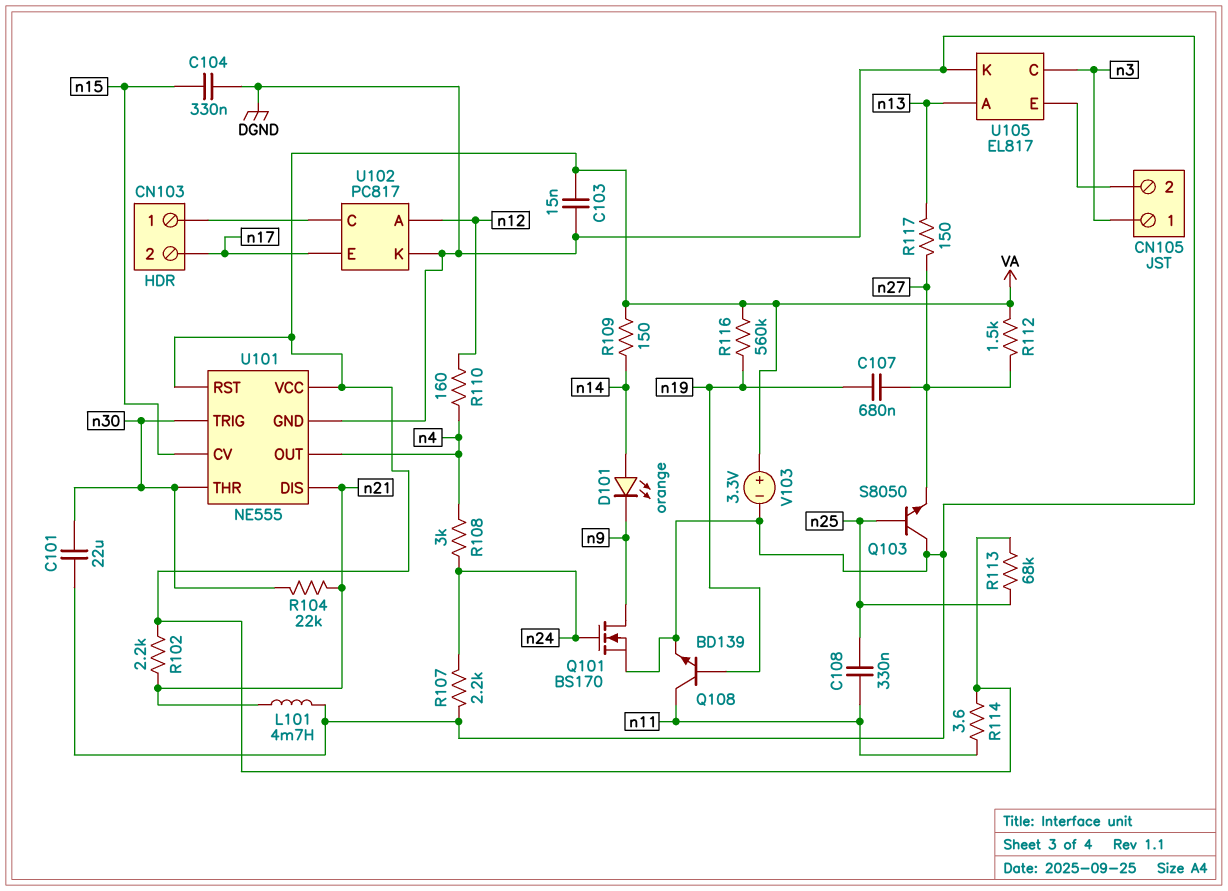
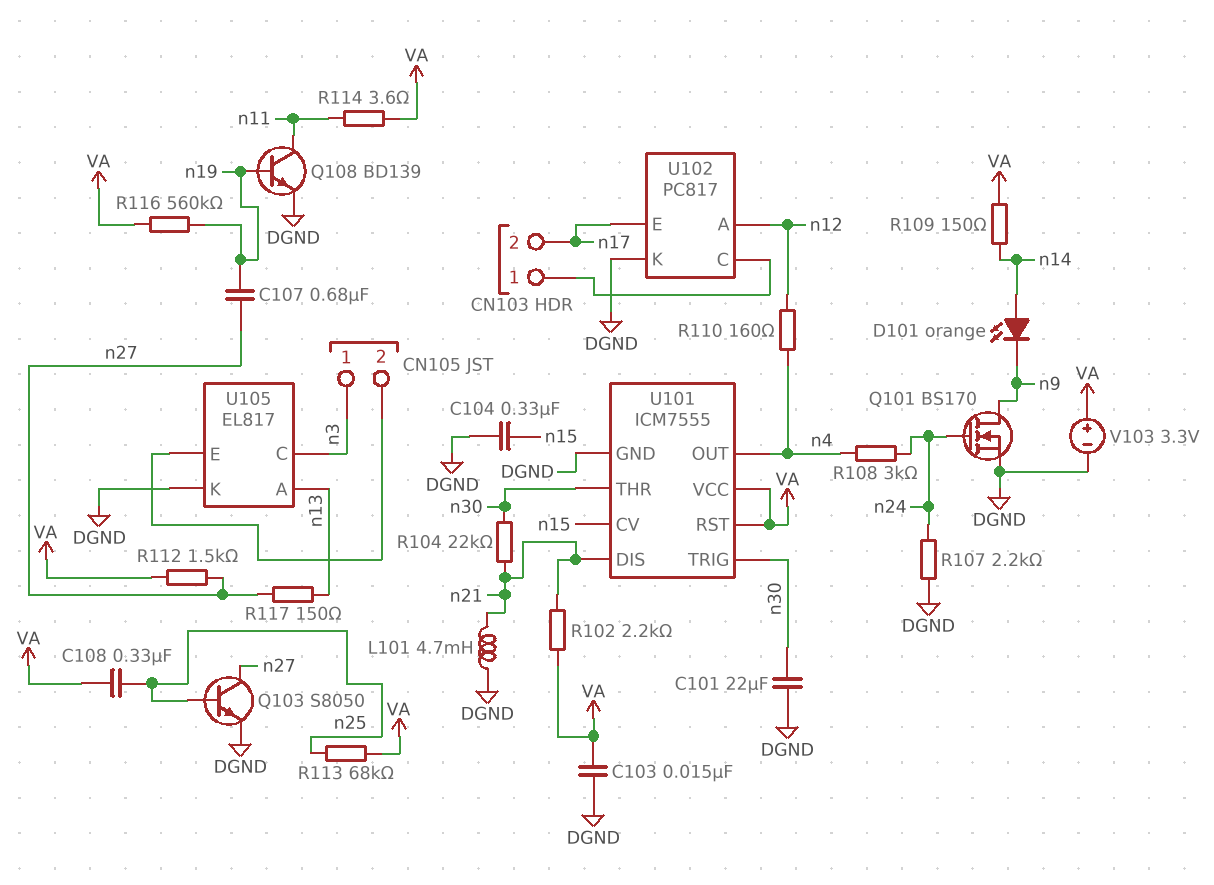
C108: 330nF (n11, n25) -> 330nF (VA, n25)
Q103: NPN S8050 (B n25, C DGND, E n27) -> NPN S8050 (B n25, C n27, E DGND)
U101: NE555 -> ICM7555

